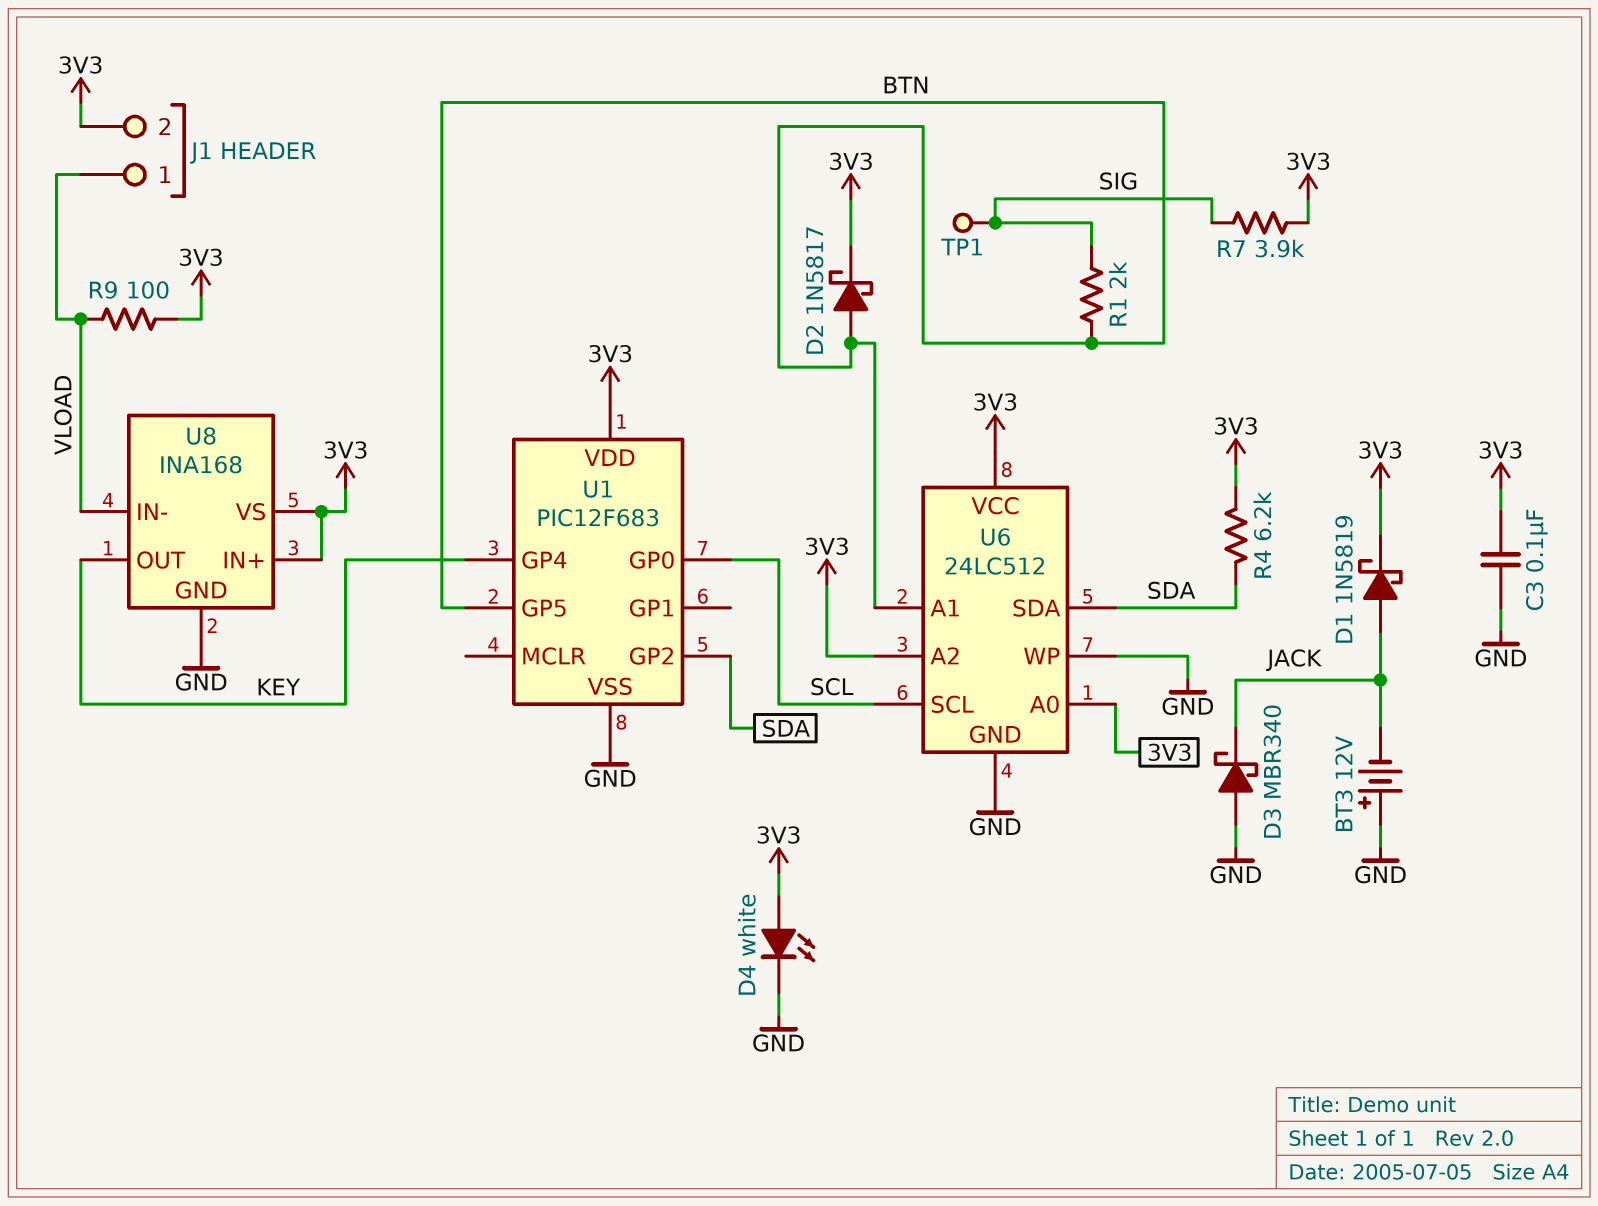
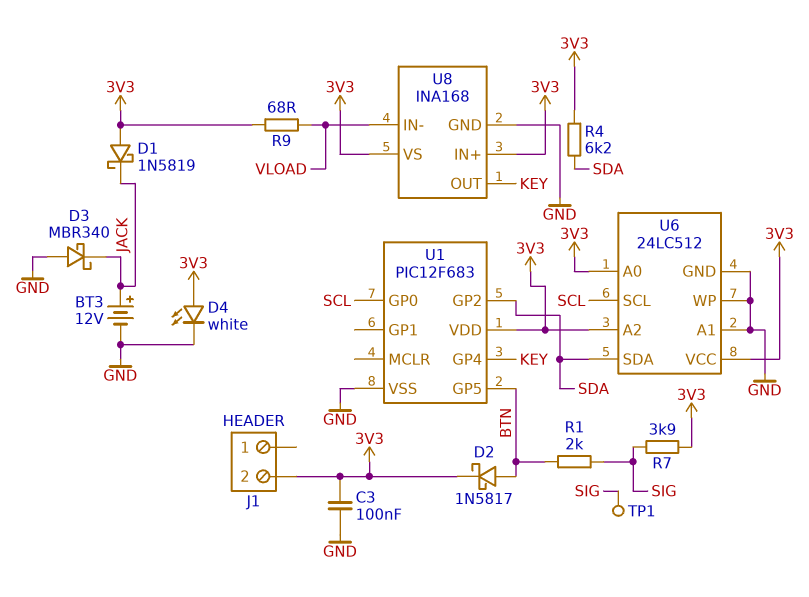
BT3: 12V (plus GND, minus JACK) -> 12V (plus JACK, minus GND)
D1: schottky 1N5819 (A JACK, K 3V3) -> schottky 1N5819 (A 3V3, K JACK)
J1 pin 1: VLOAD -> none
R9: 100 (3V3, VLOAD) -> 68 (3V3, VLOAD)
U6 pin A1: BTN -> GND

